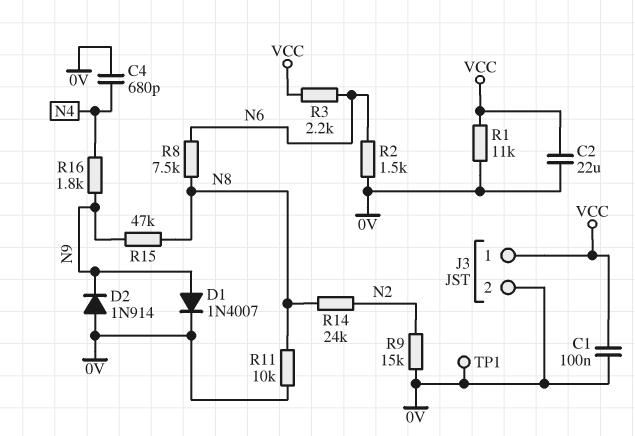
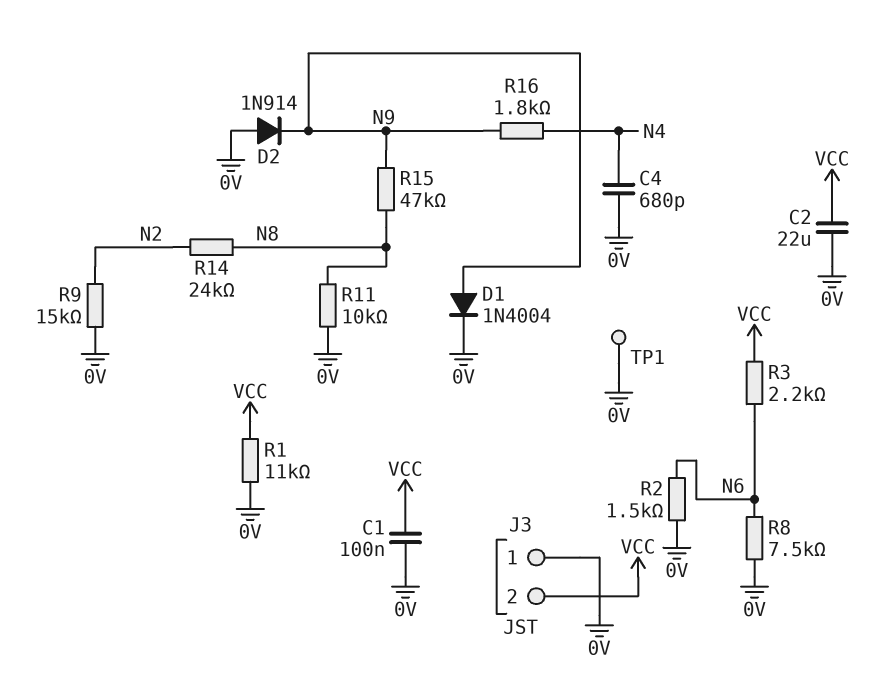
D1: diode 1N4007 (A N9, K 0V) -> diode 1N4004 (A N9, K 0V)
J3 pin 1: VCC -> 0V
J3 pin 2: 0V -> VCC
R8: 7.5k (N6, N8) -> 7.5k (0V, N6)

